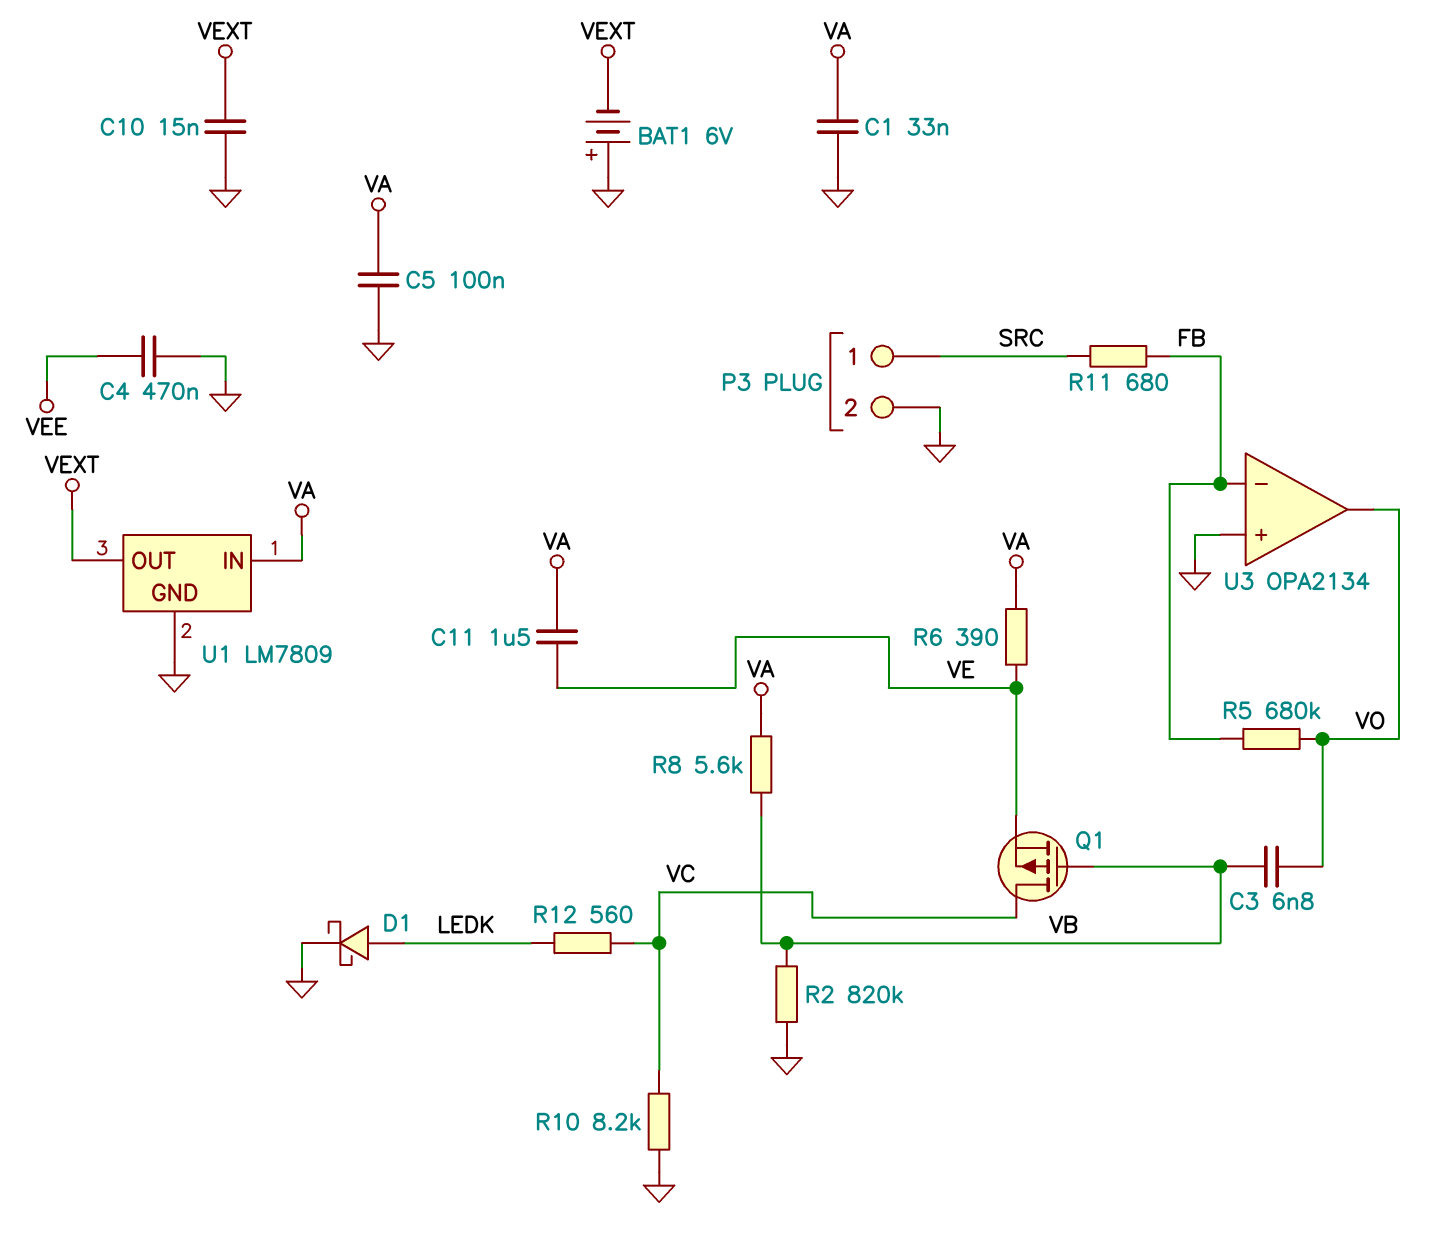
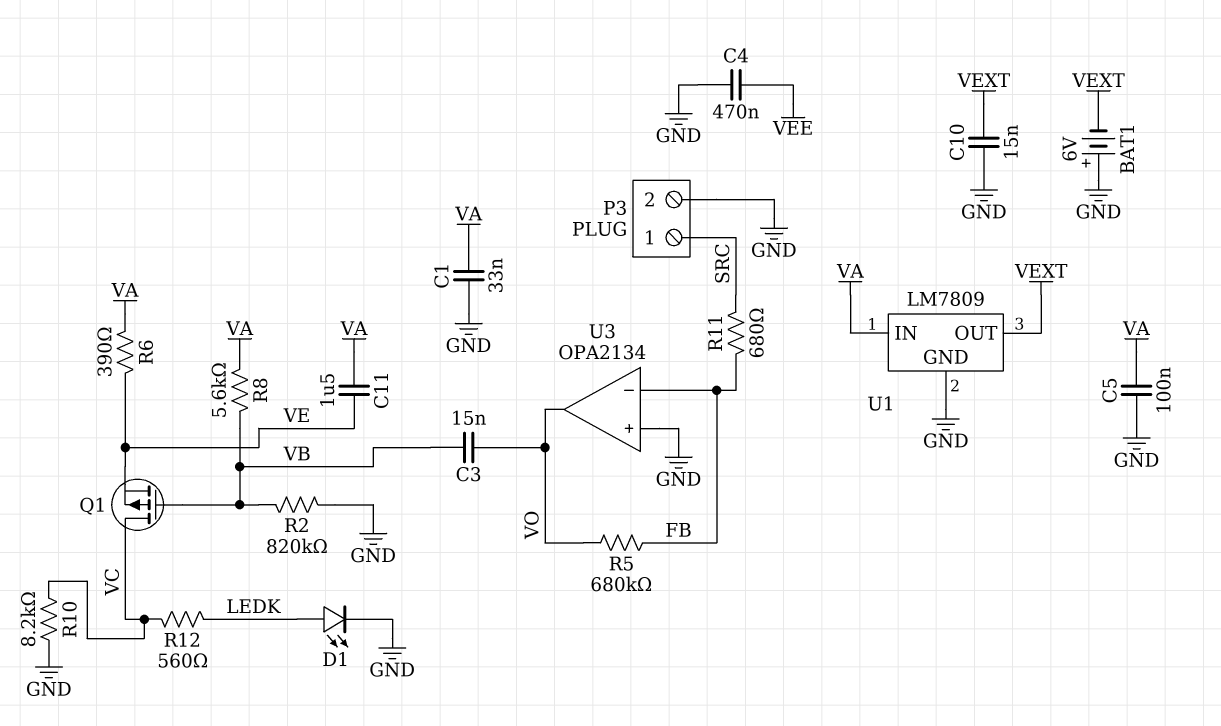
C3: 6.8nF (VB, VO) -> 15nF (VB, VO)
D1: schottky (A LEDK, K GND) -> LED (A LEDK, K GND)

